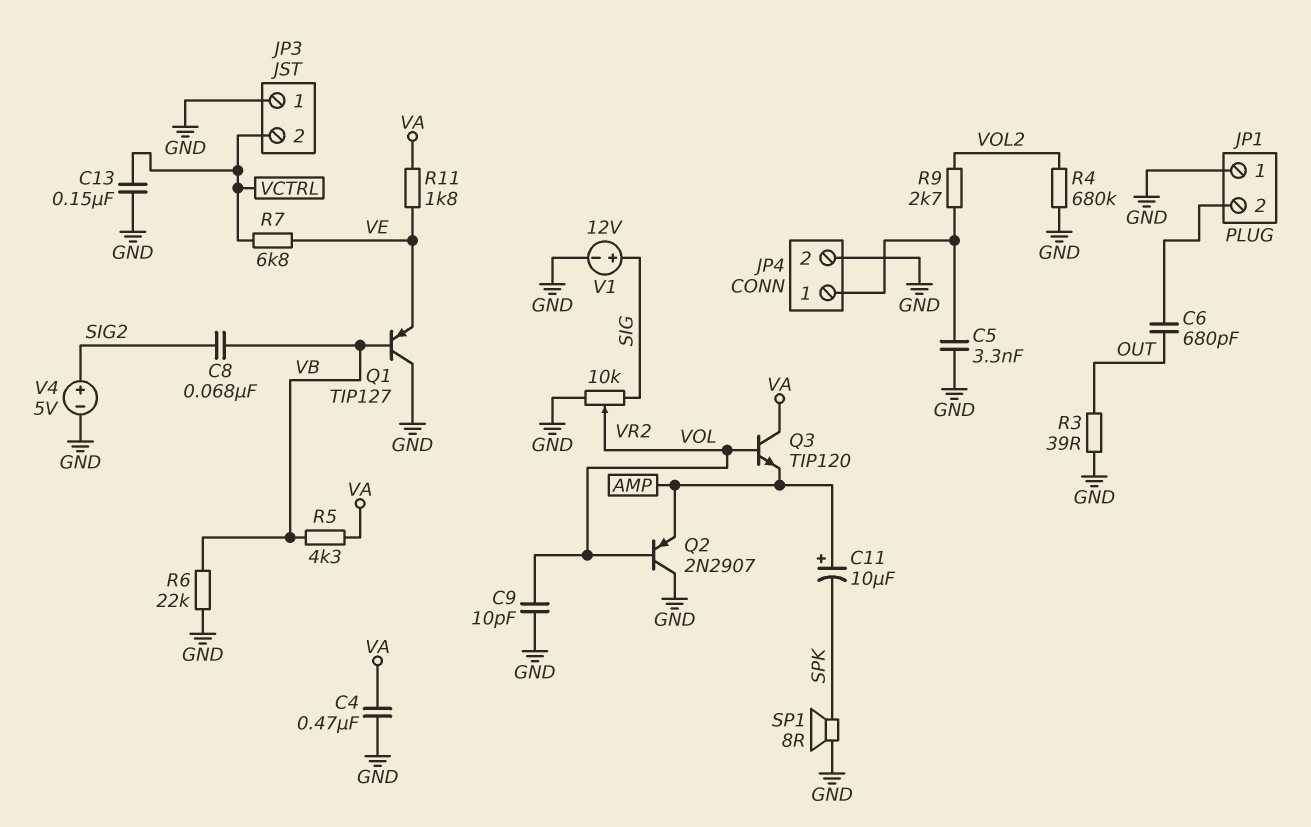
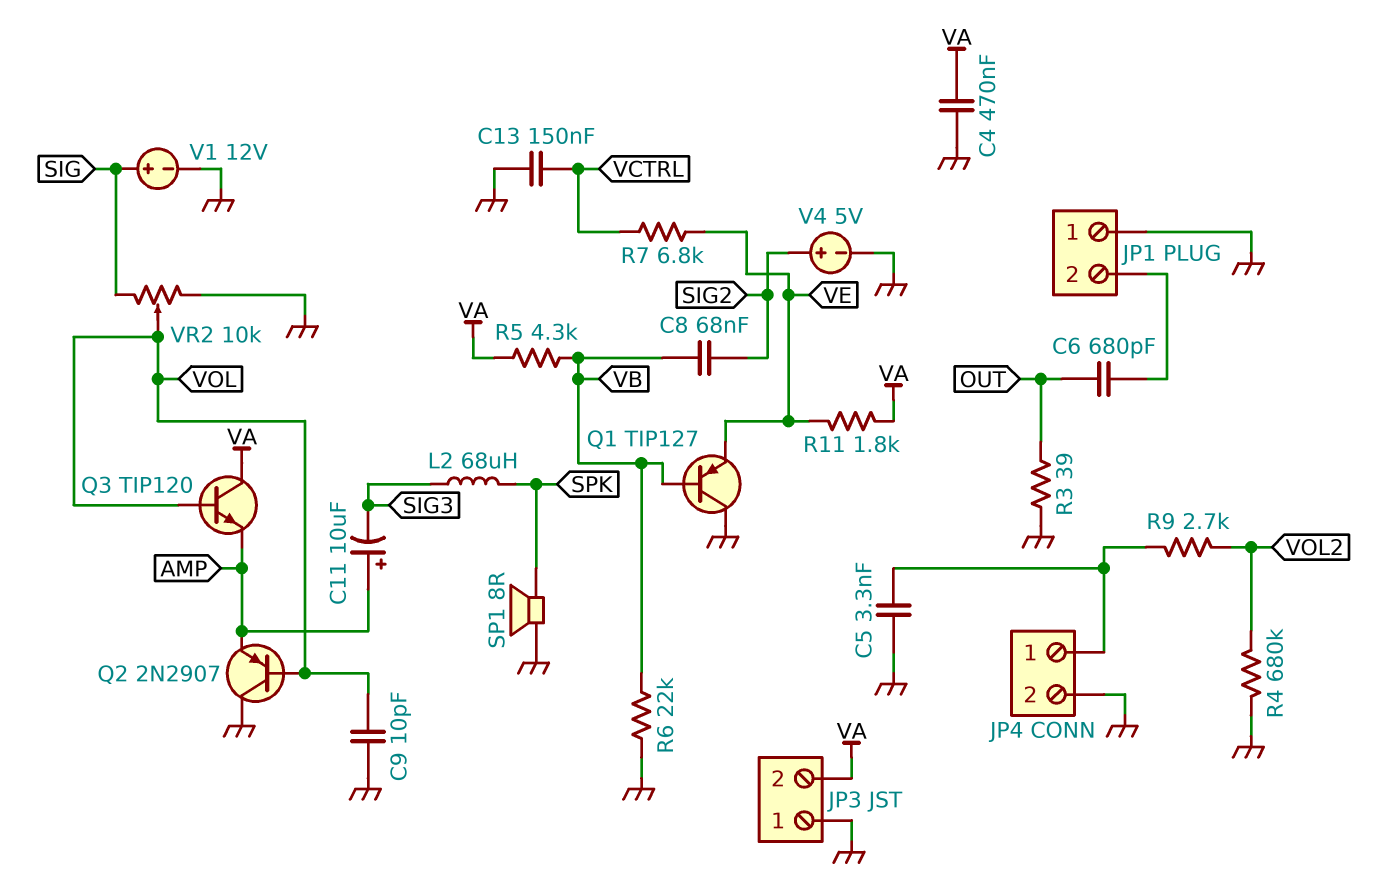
C11: 10uF (plus AMP, minus SPK) -> 10uF (plus AMP, minus SIG3)
JP3 pin 2: VCTRL -> VA
L2: none -> 68uH (SIG3, SPK)

